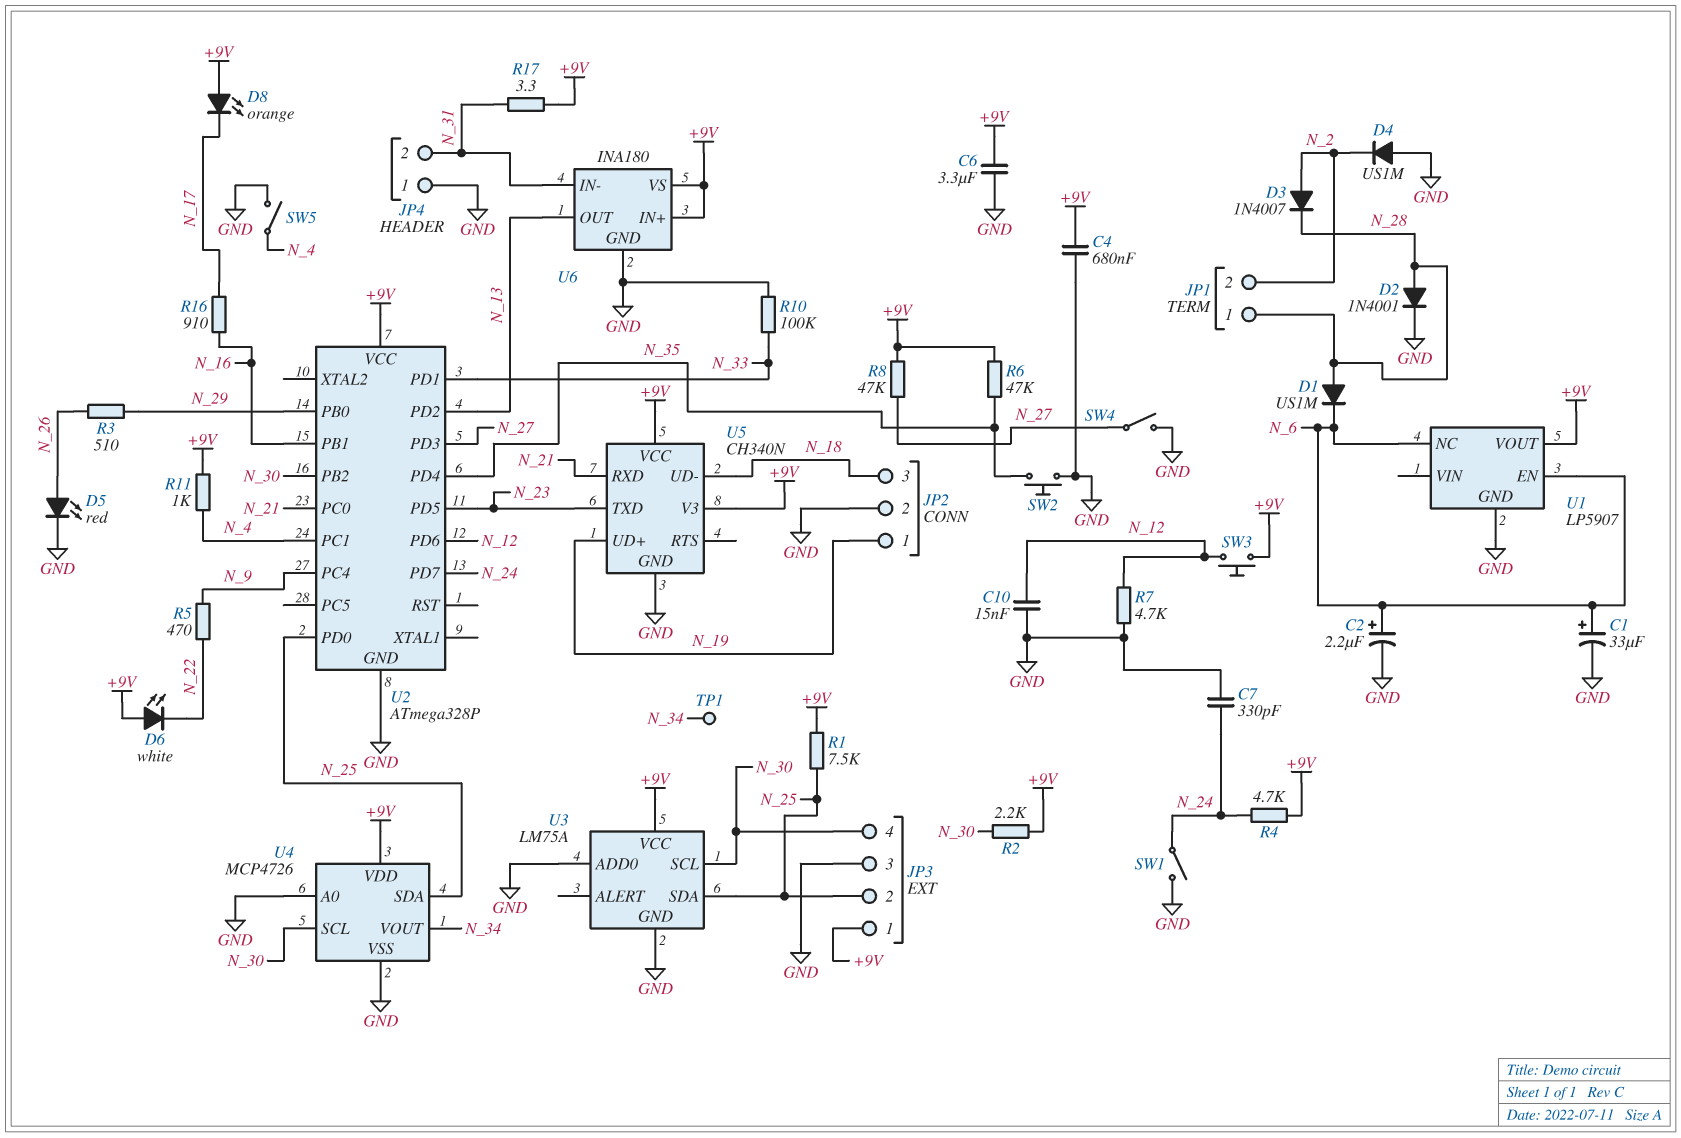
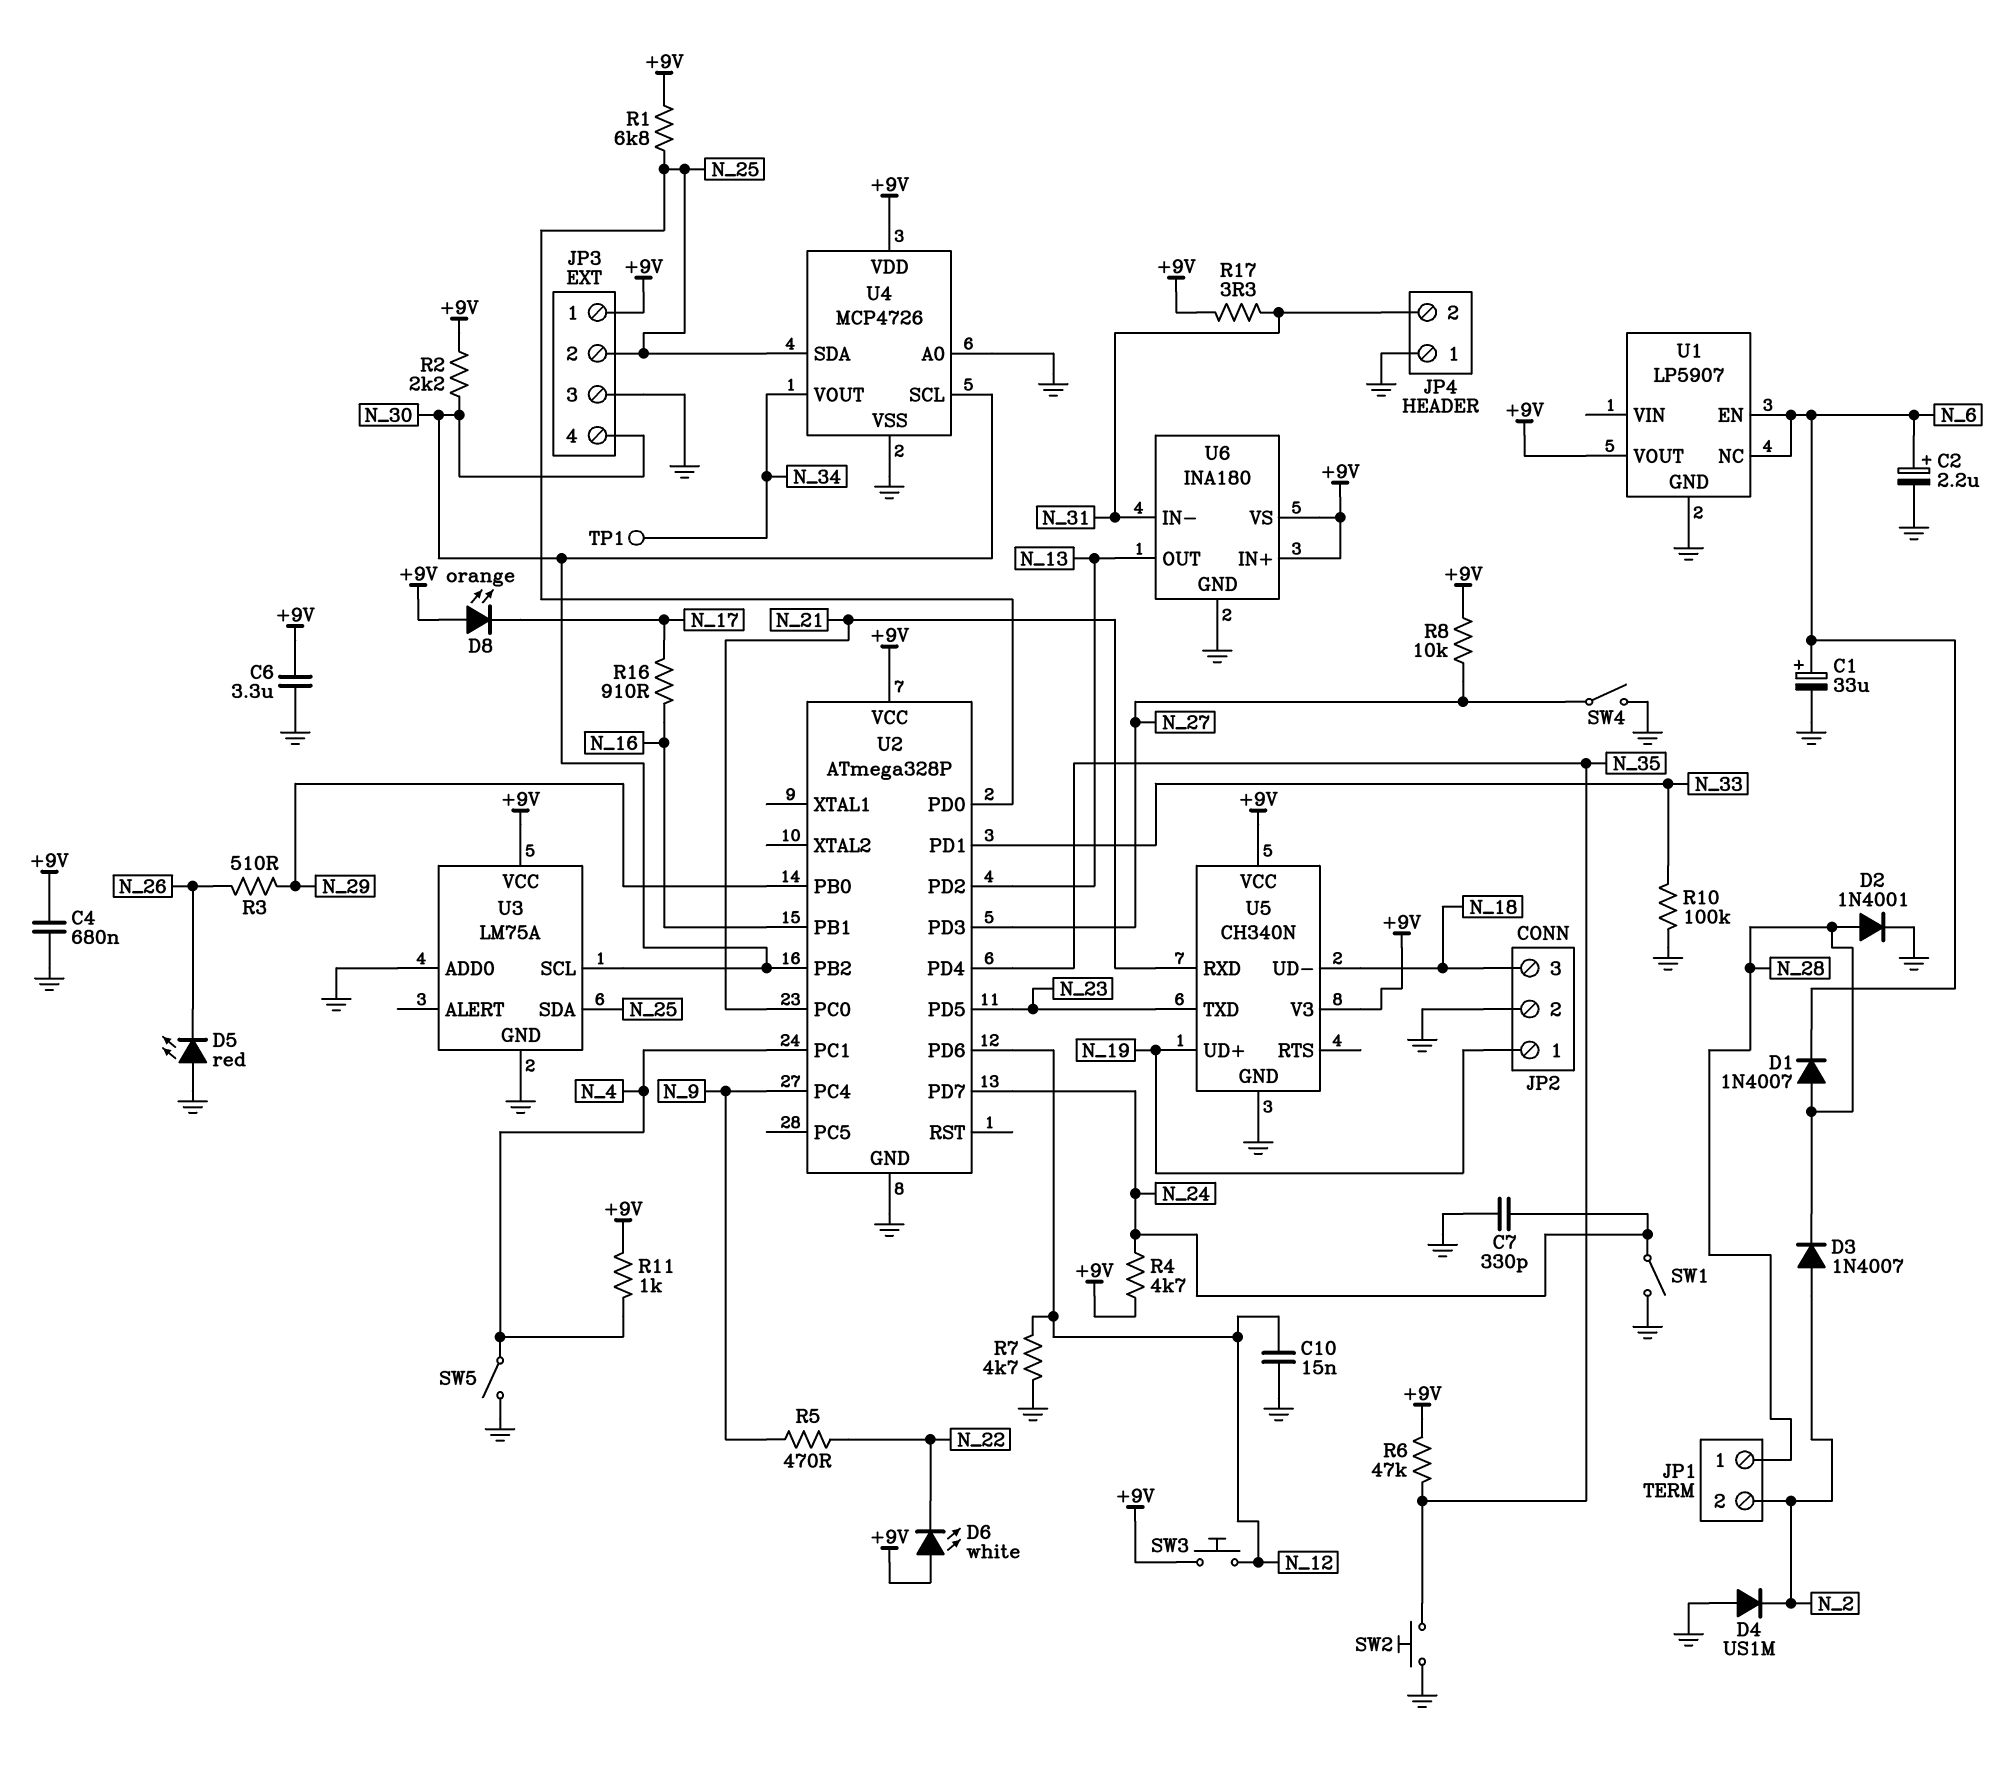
D1: diode US1M (A N_28, K N_6) -> diode 1N4007 (A N_28, K N_6)
D5: LED red (A N_26, K GND) -> LED red (A GND, K N_26)
R1: 7.5k (+9V, N_25) -> 6.8k (+9V, N_25)
R8: 47k (+9V, N_27) -> 10k (+9V, N_27)

